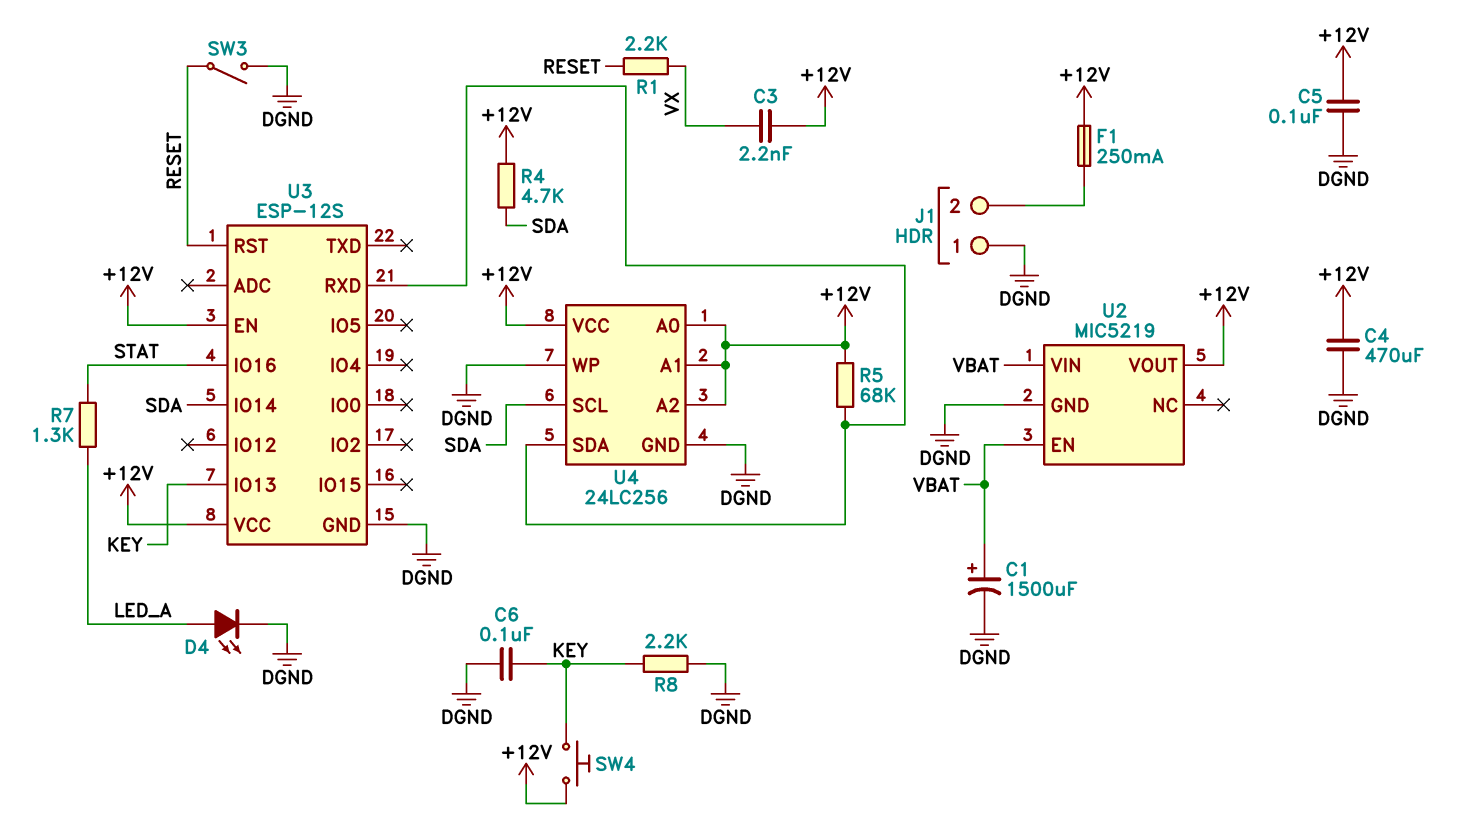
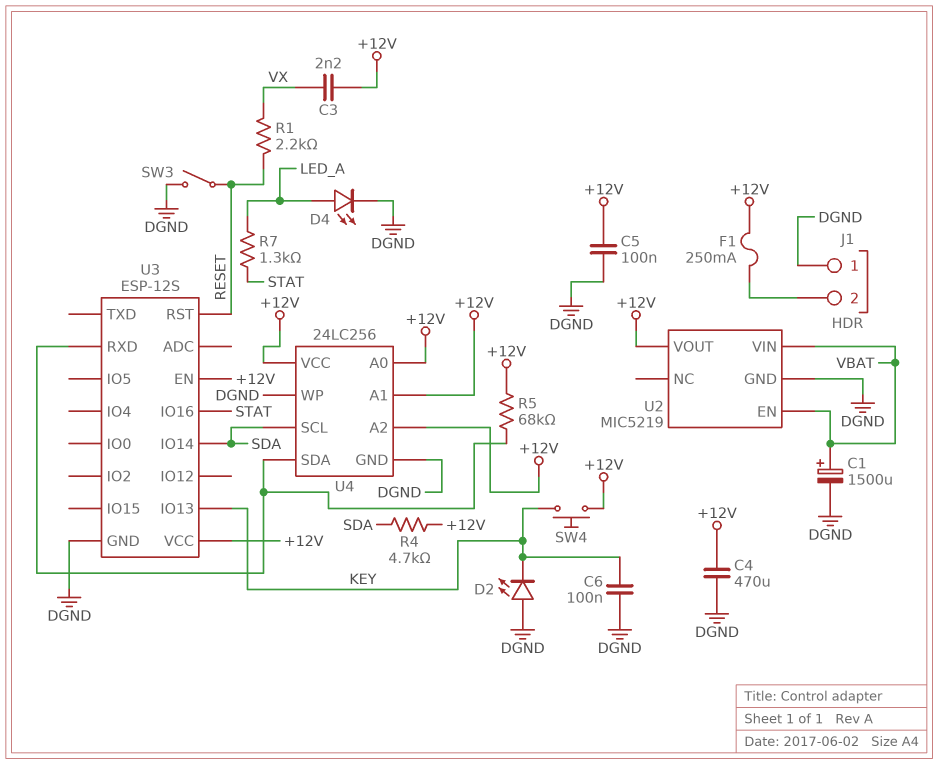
D2: none -> LED (A DGND, K KEY)
R8: 2.2k (DGND, KEY) -> none

